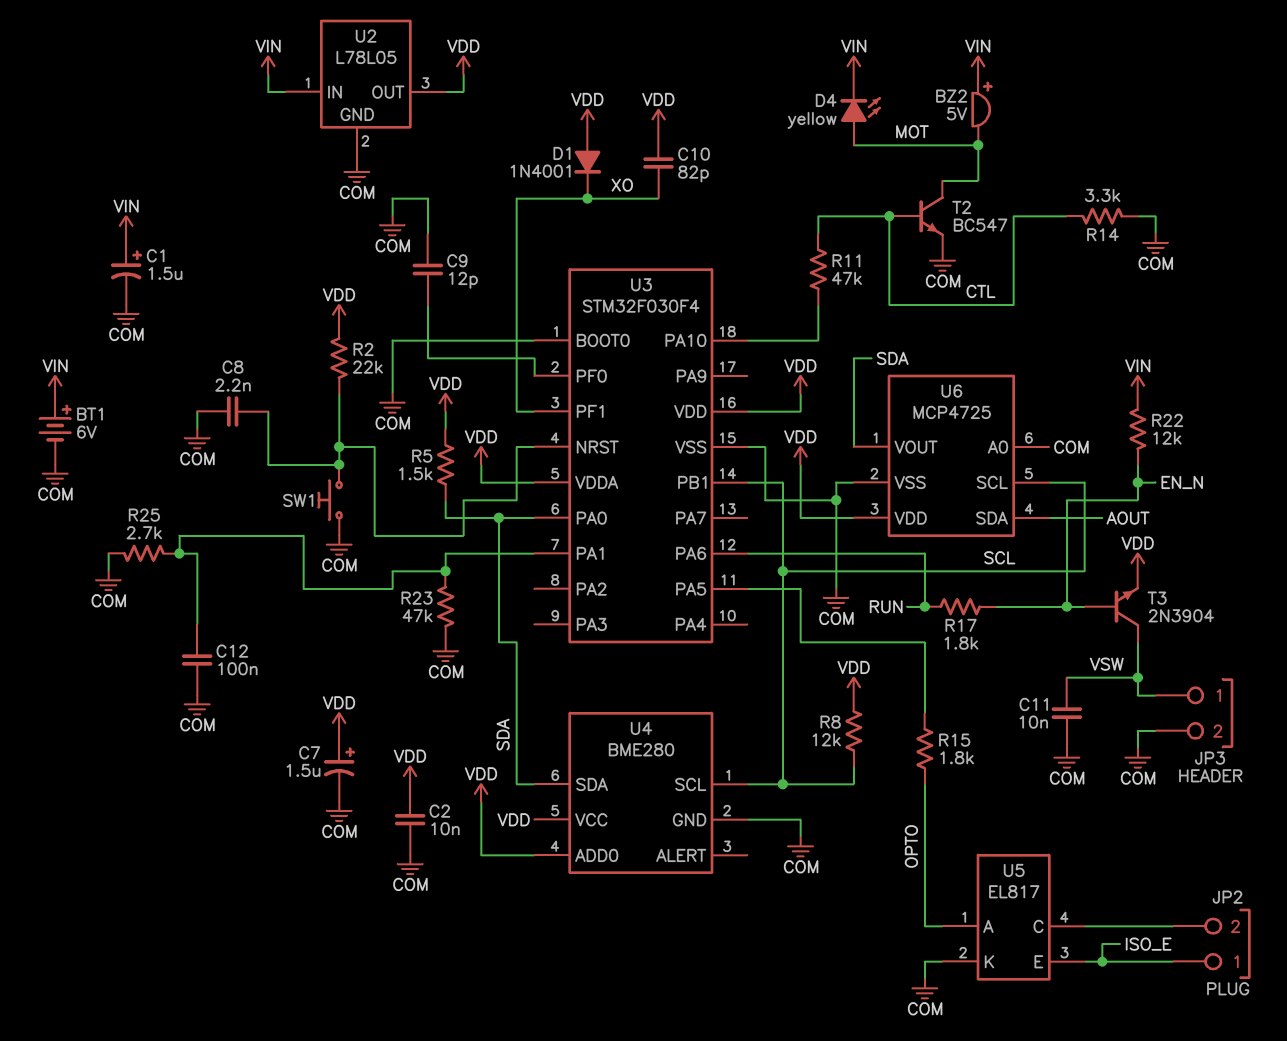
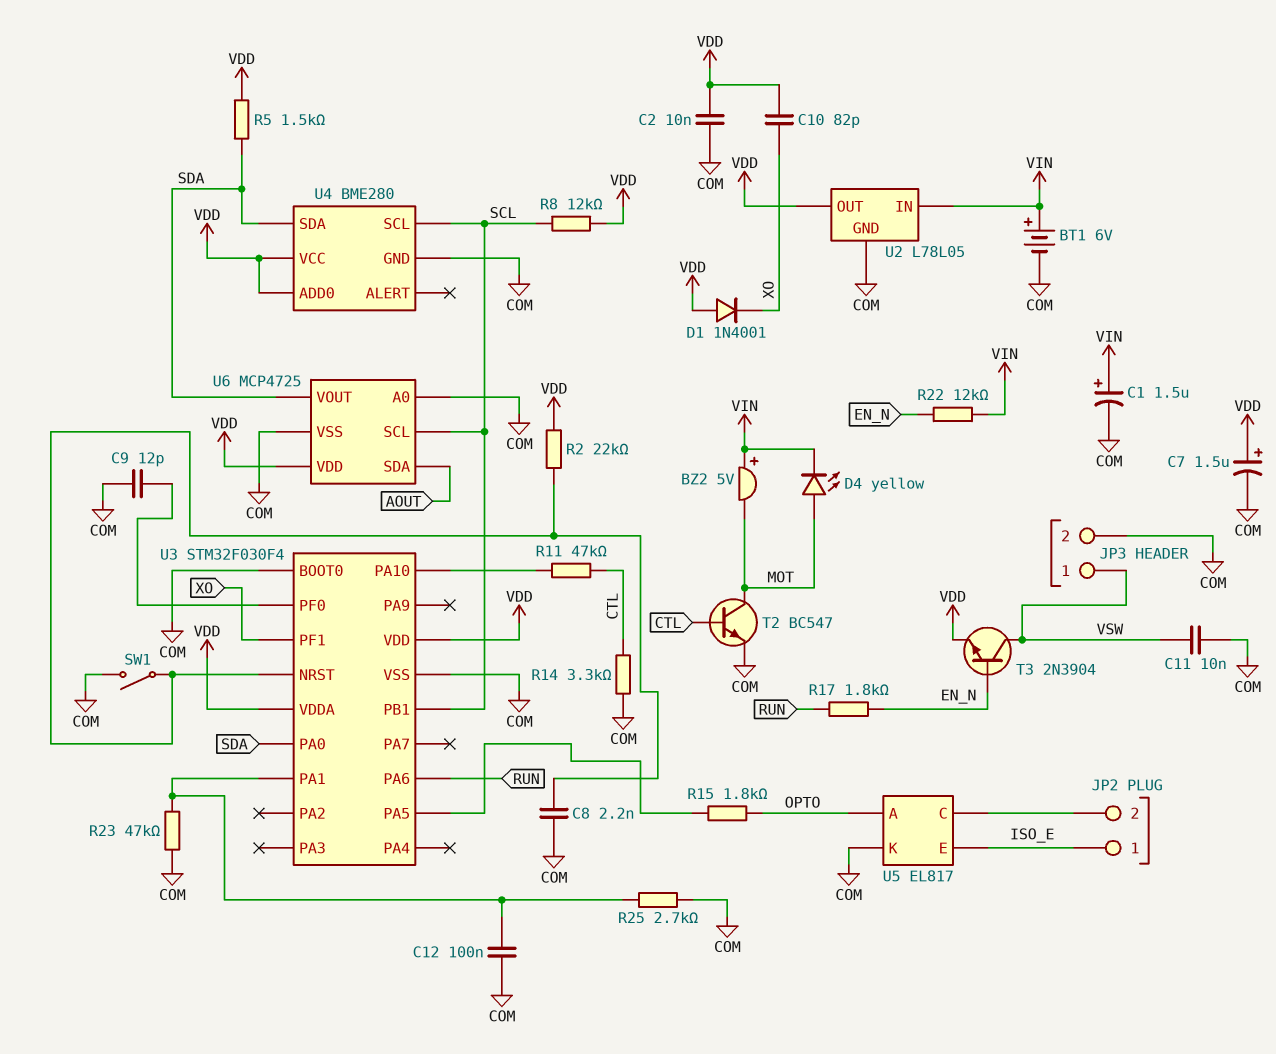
SW1: button (COM, U3/NRST) -> switch (COM, U3/NRST)

